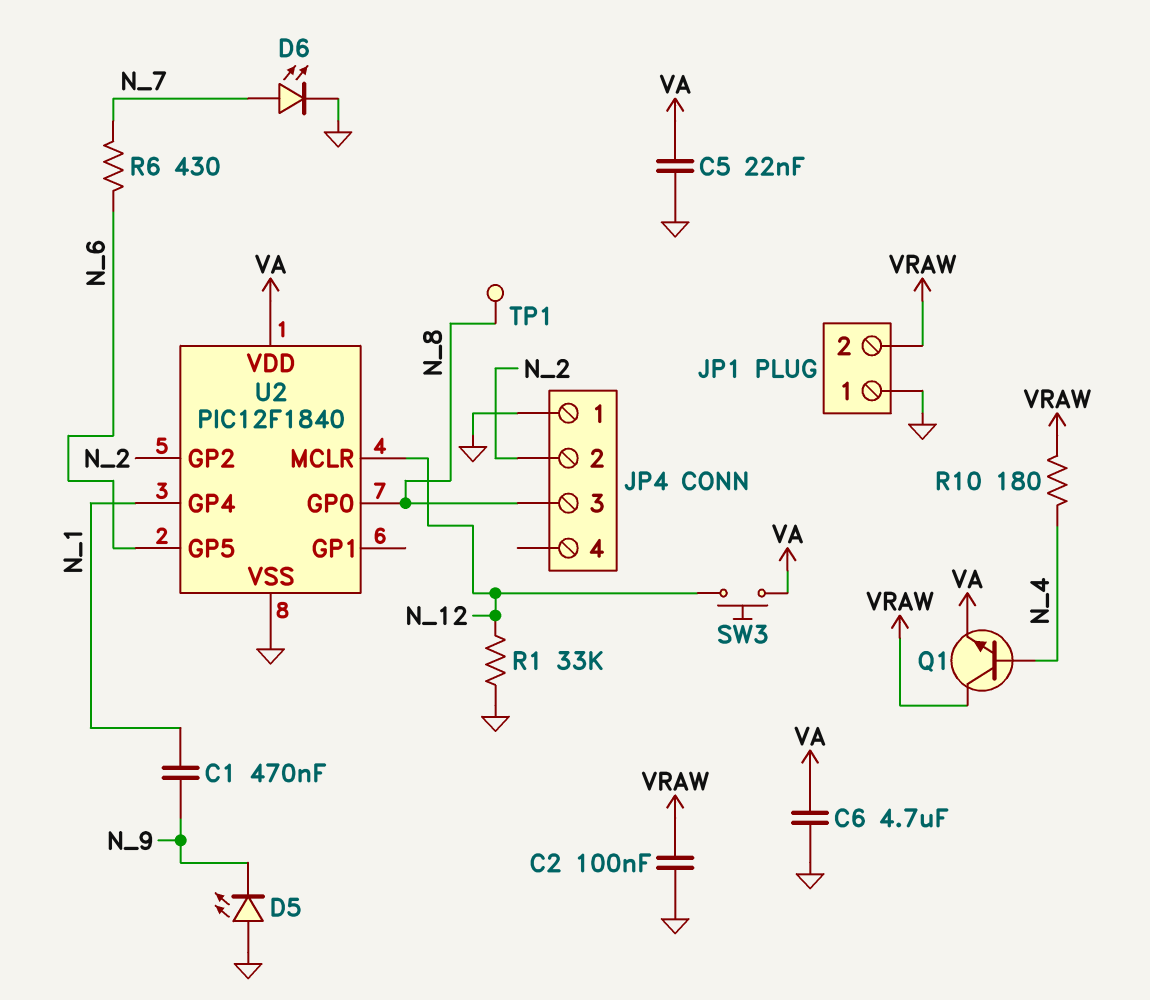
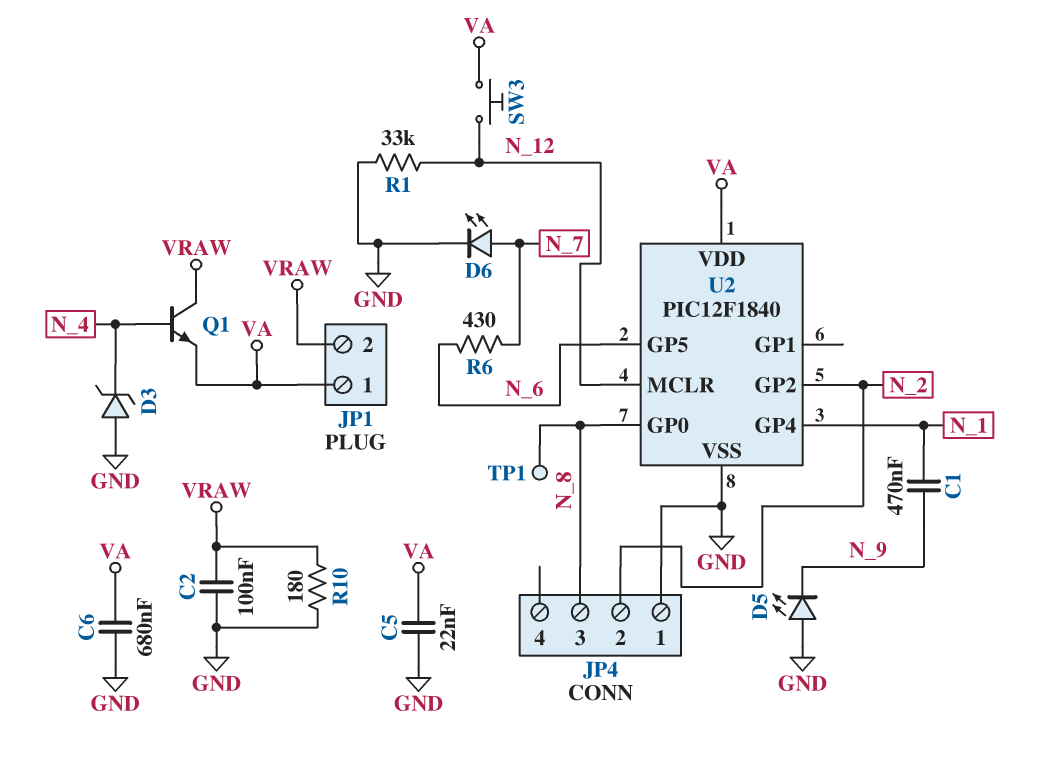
C6: 4.7uF (GND, VA) -> 680nF (GND, VA)
D3: none -> zener (A GND, K N_4)
JP1 pin 1: GND -> VA
R10: 180 (N_4, VRAW) -> 180 (GND, VRAW)

